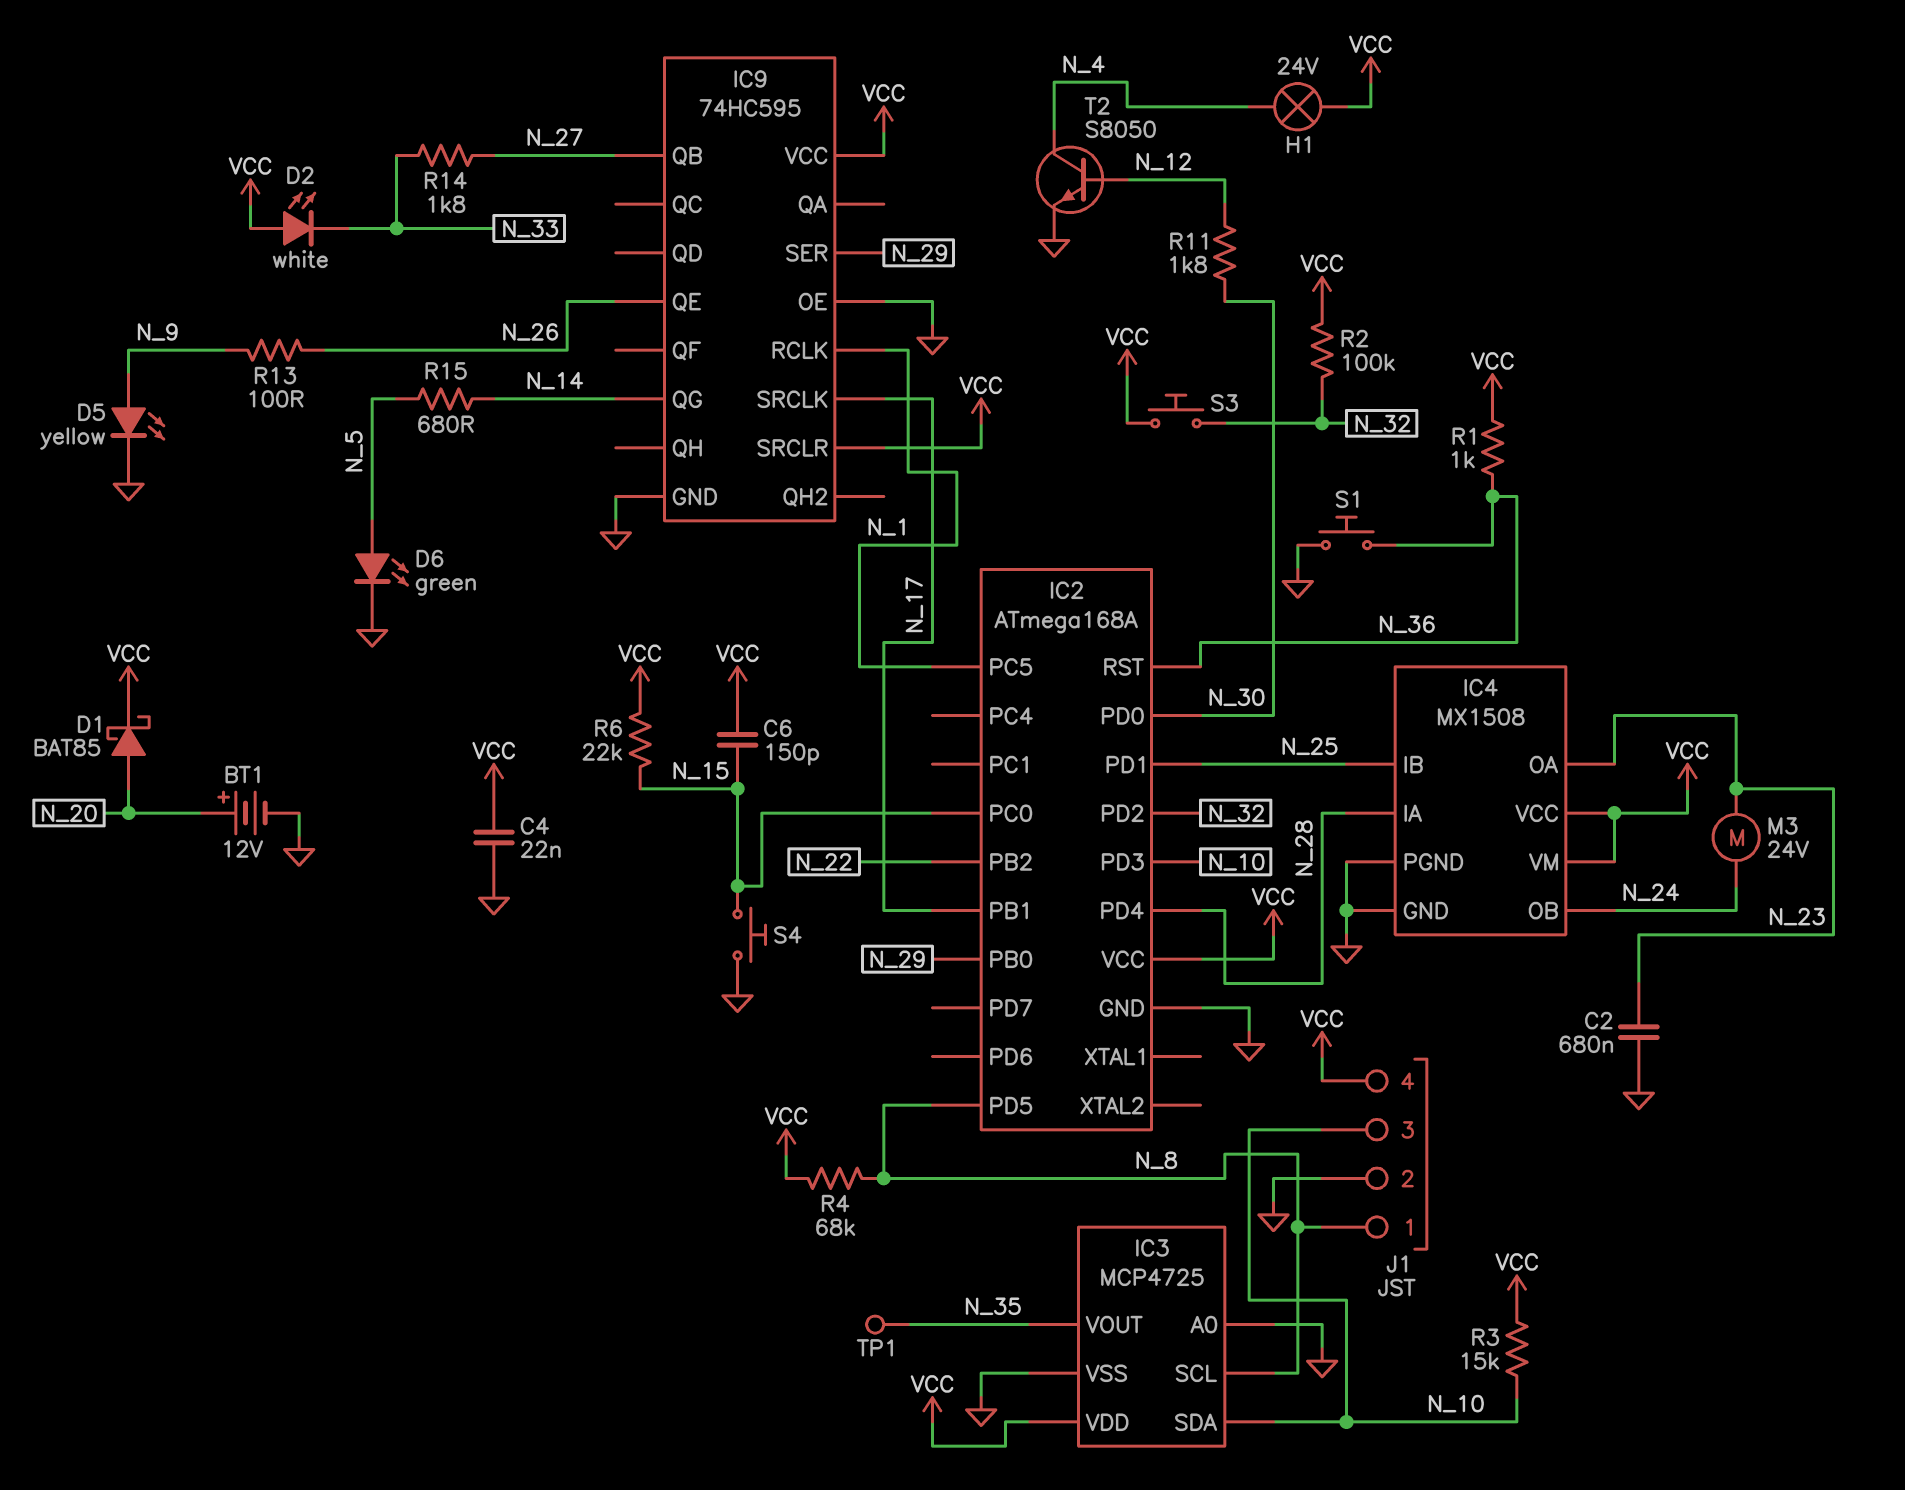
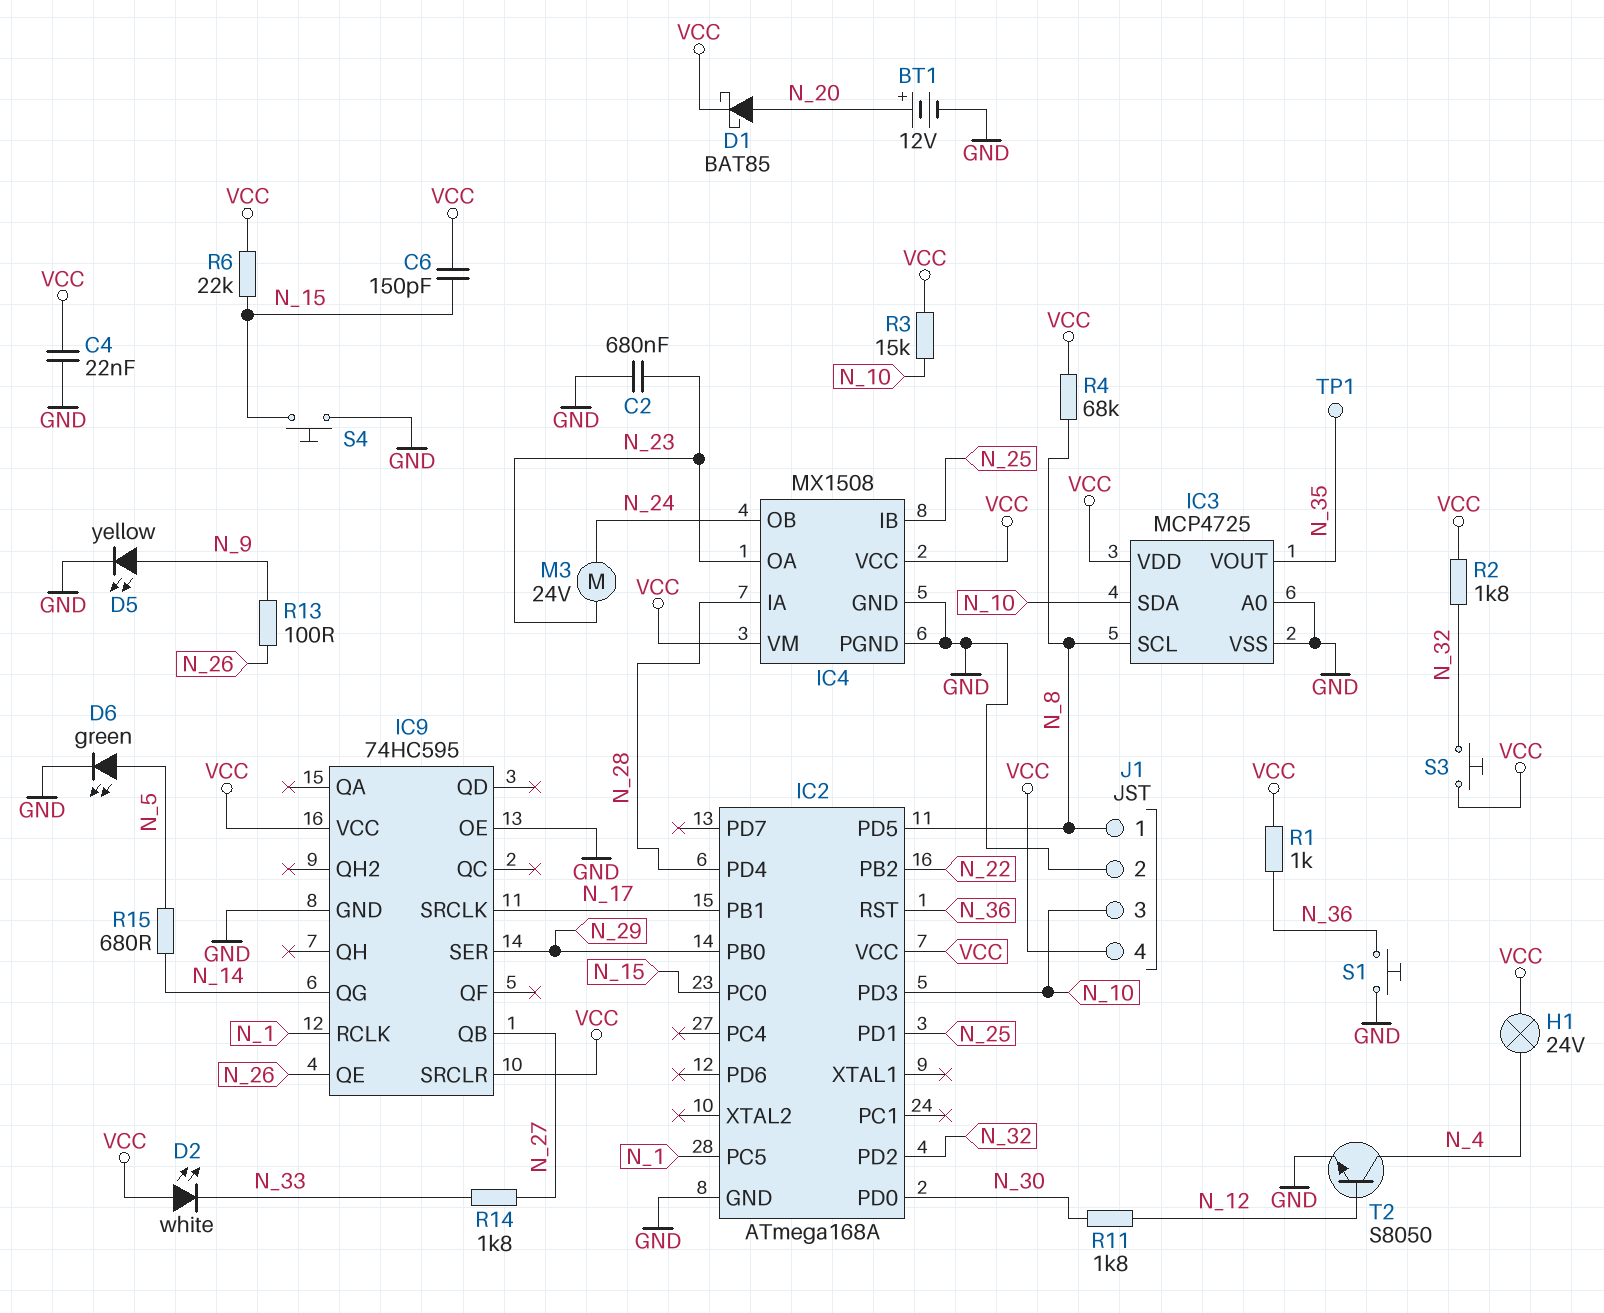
R2: 100k (N_32, VCC) -> 1.8k (N_32, VCC)

